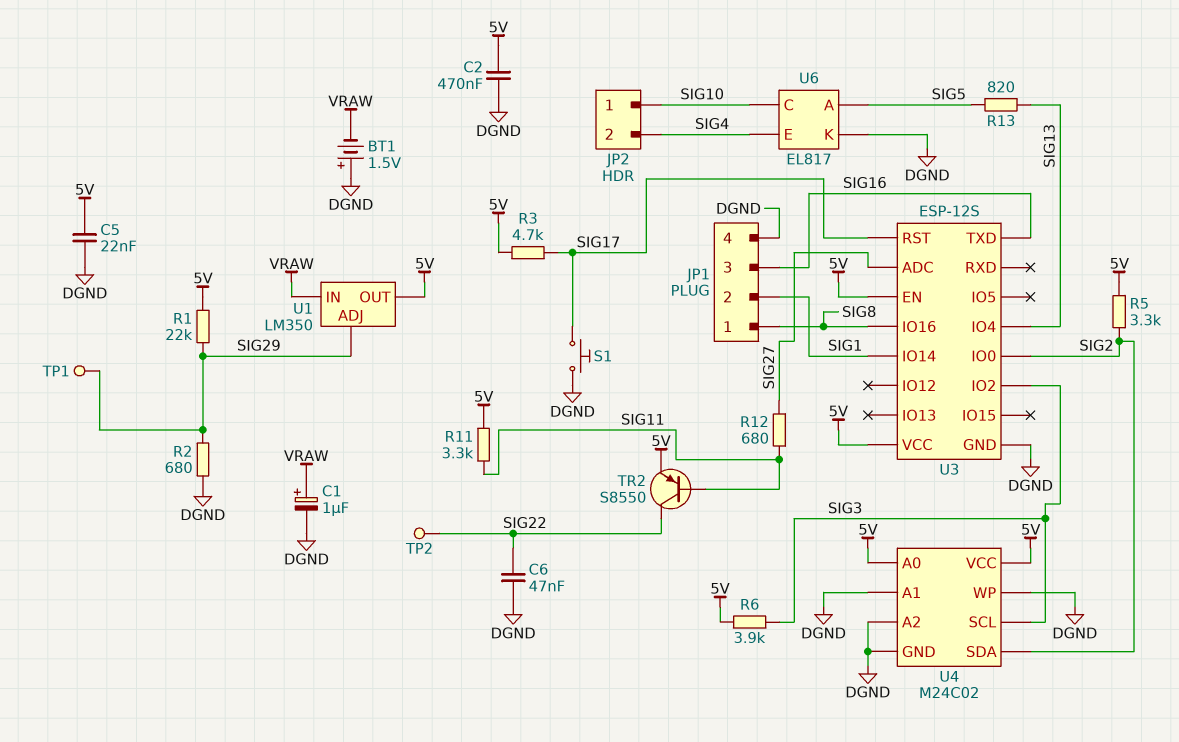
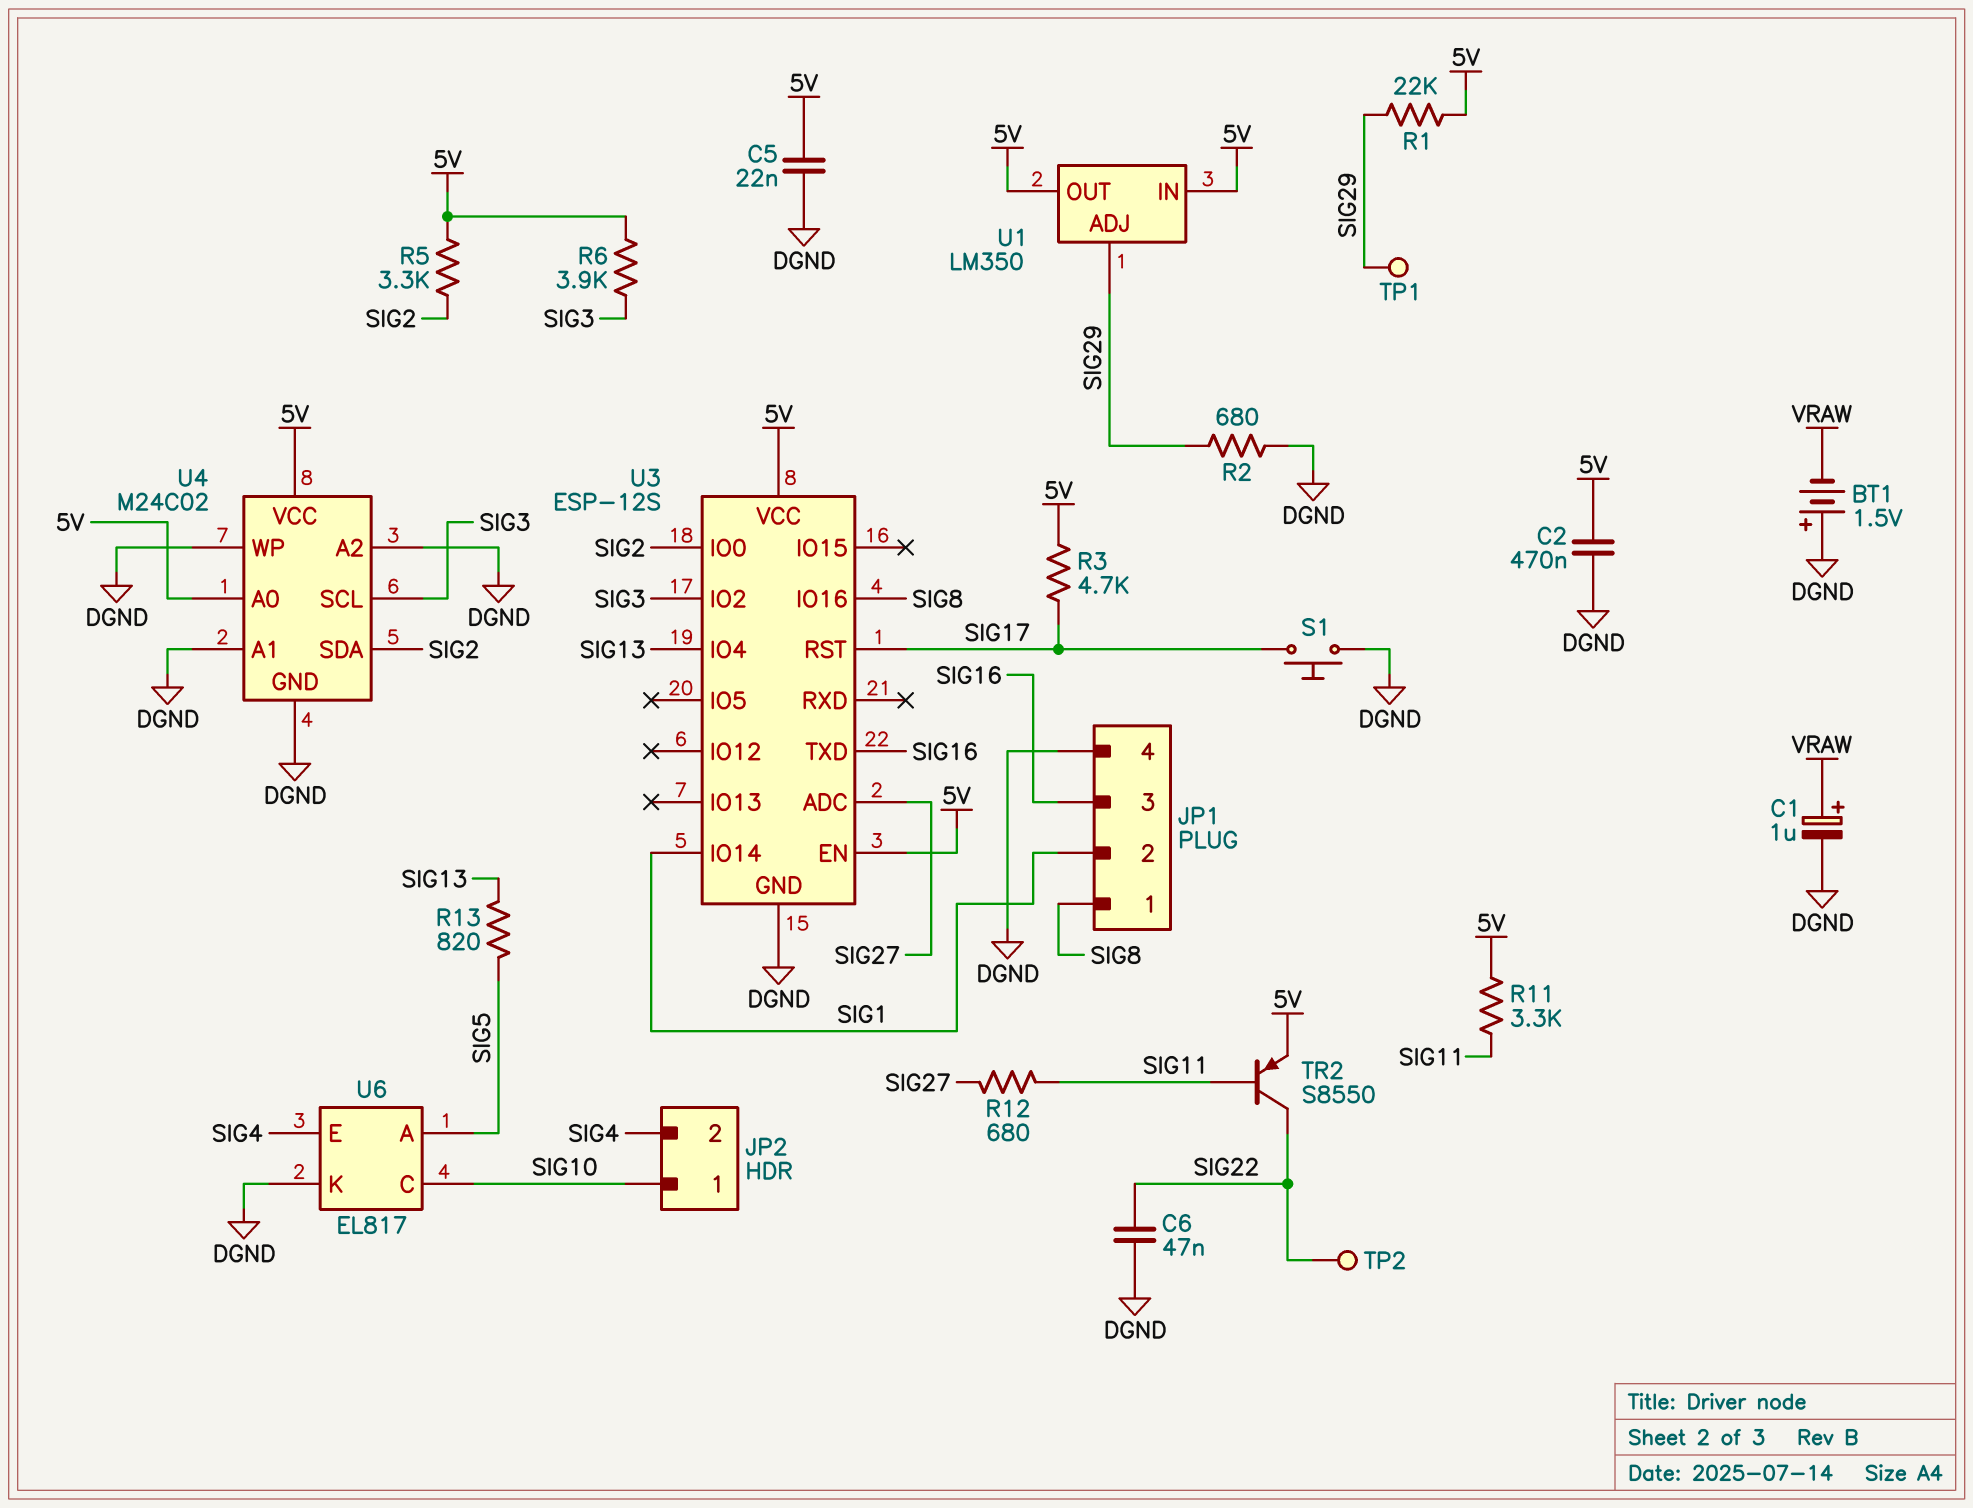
U1 pin IN: VRAW -> 5V

